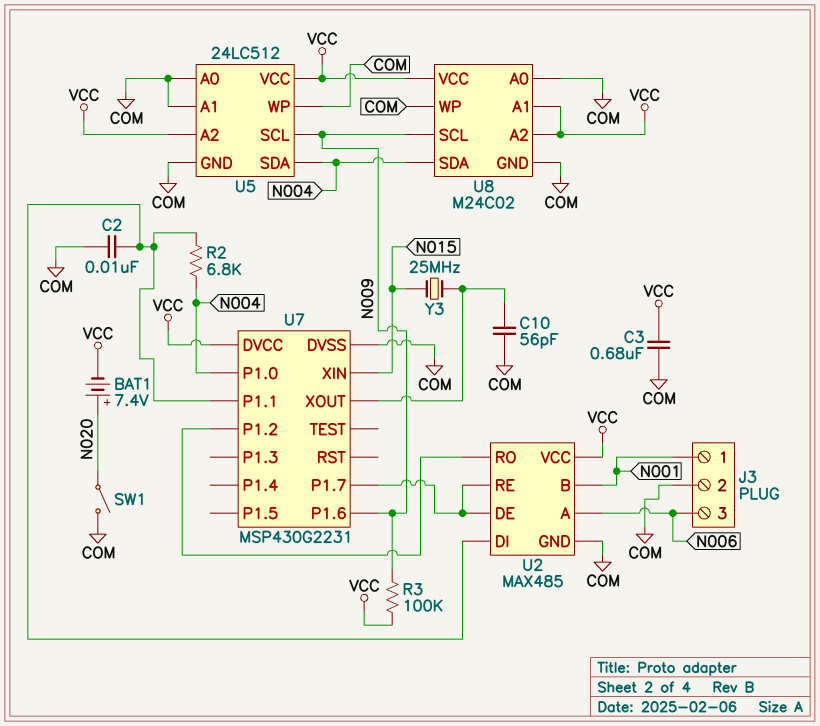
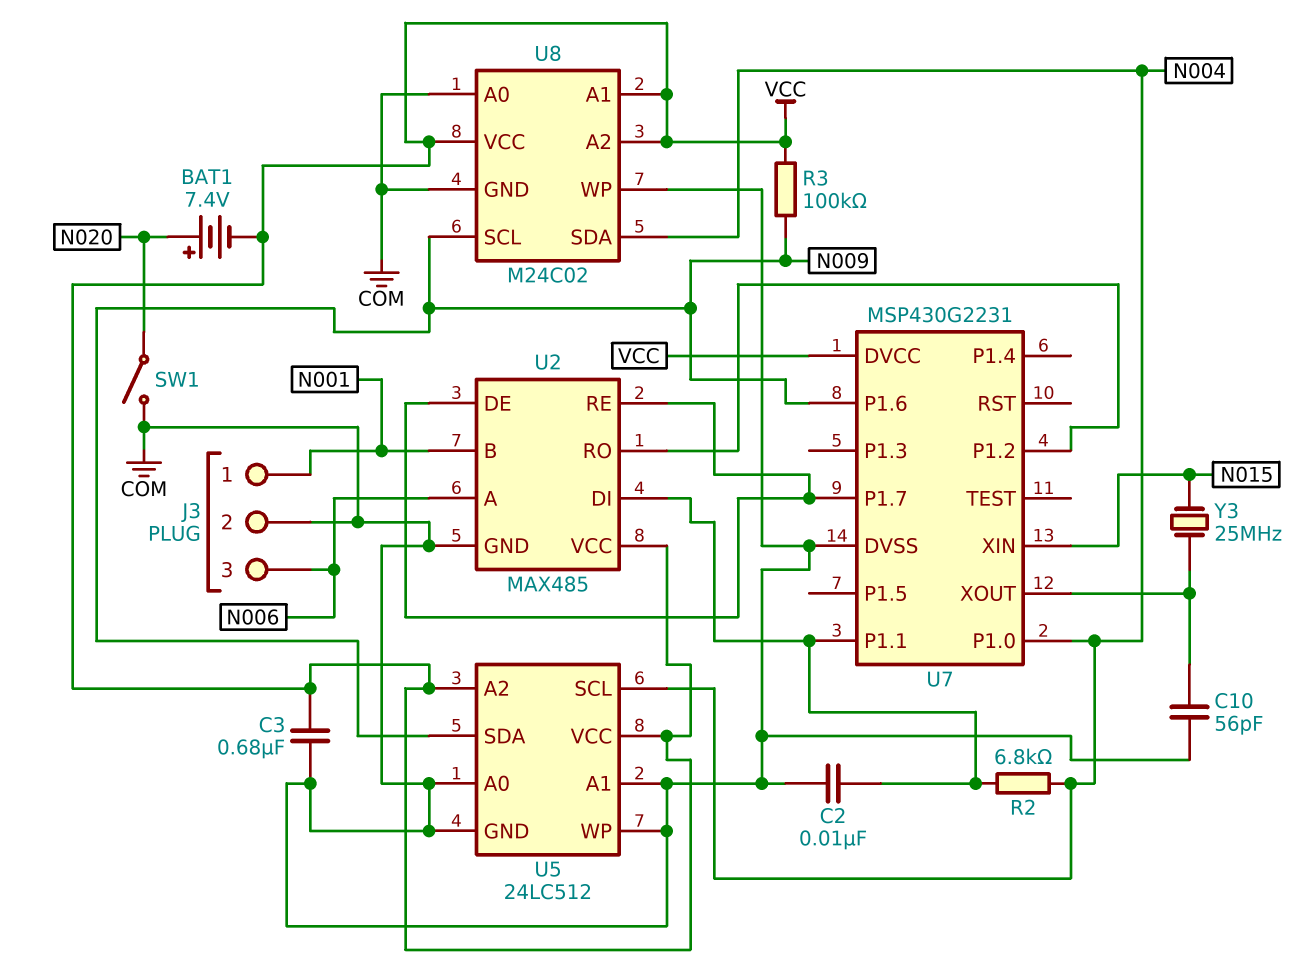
U5 pin SCL: N009 -> N004
U5 pin SDA: N004 -> N009

